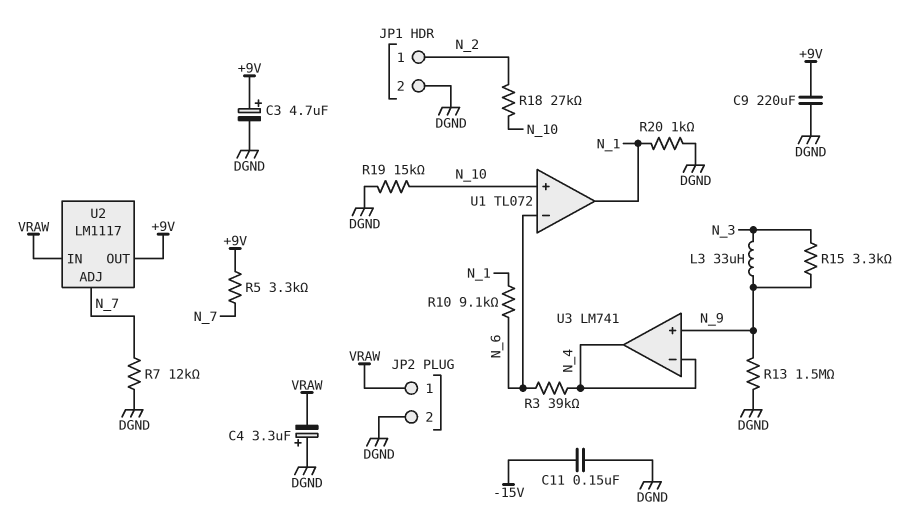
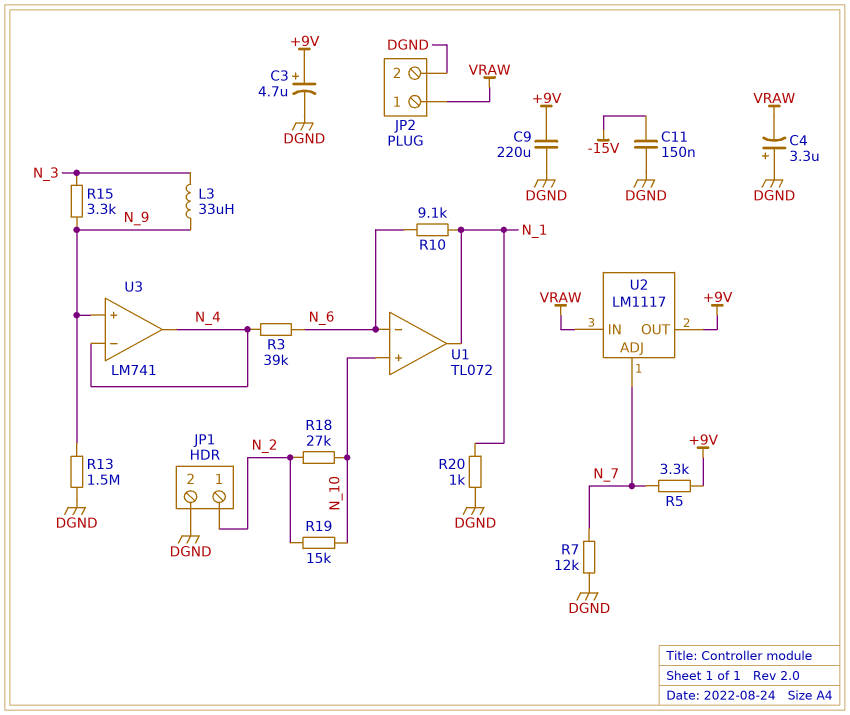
R19: 15k (DGND, N_10) -> 15k (N_2, N_10)

